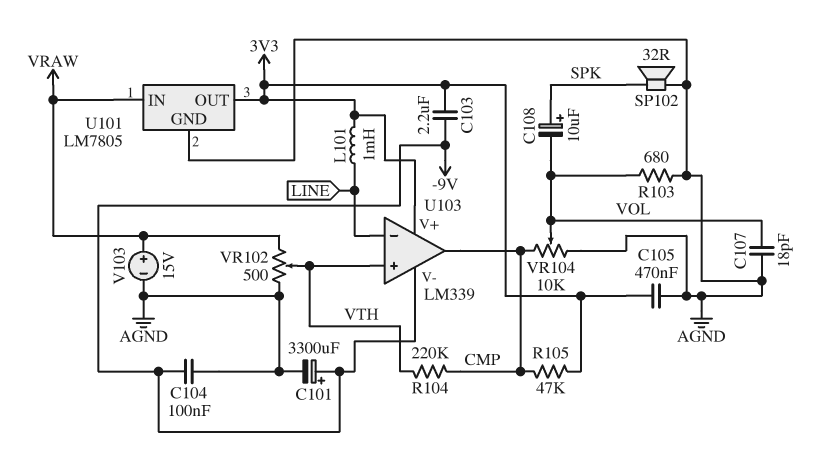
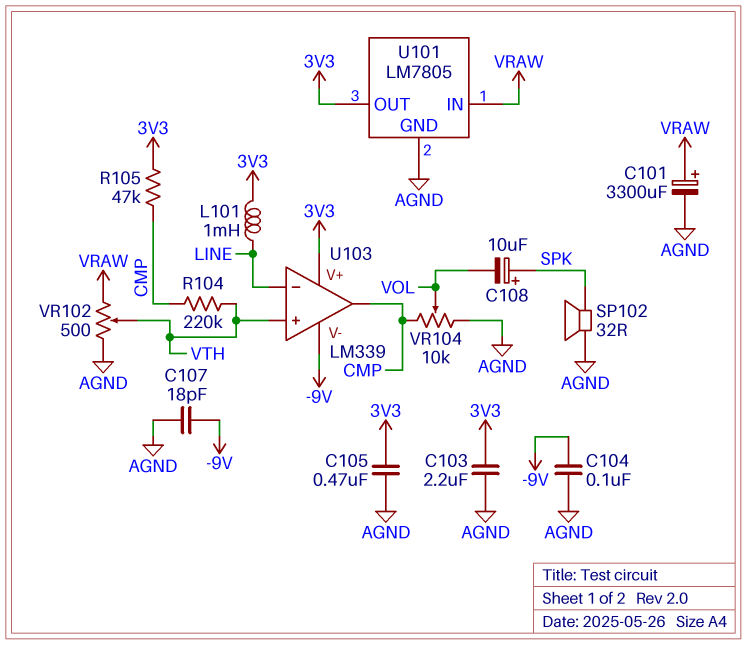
C101: 3300uF (plus -9V, minus AGND) -> 3300uF (plus VRAW, minus AGND)
C103: 2.2uF (-9V, 3V3) -> 2.2uF (3V3, AGND)
C107: 18pF (AGND, VOL) -> 18pF (-9V, AGND)
R103: 680 (AGND, VOL) -> none
V103: 15V (plus VRAW, minus AGND) -> none

